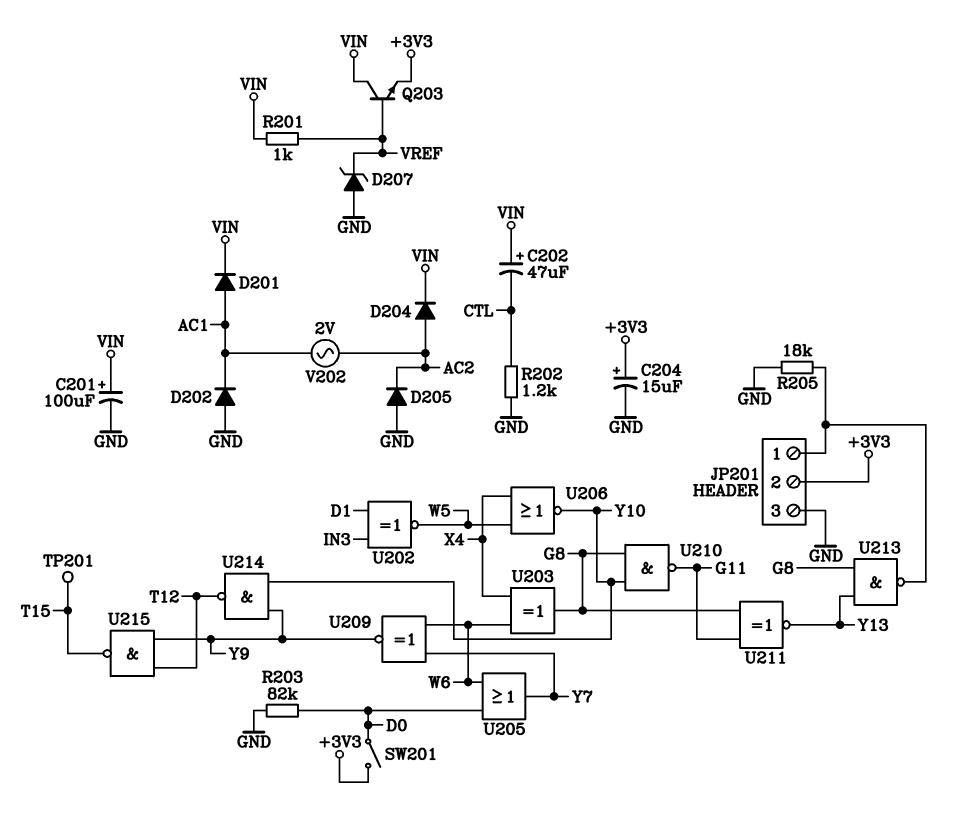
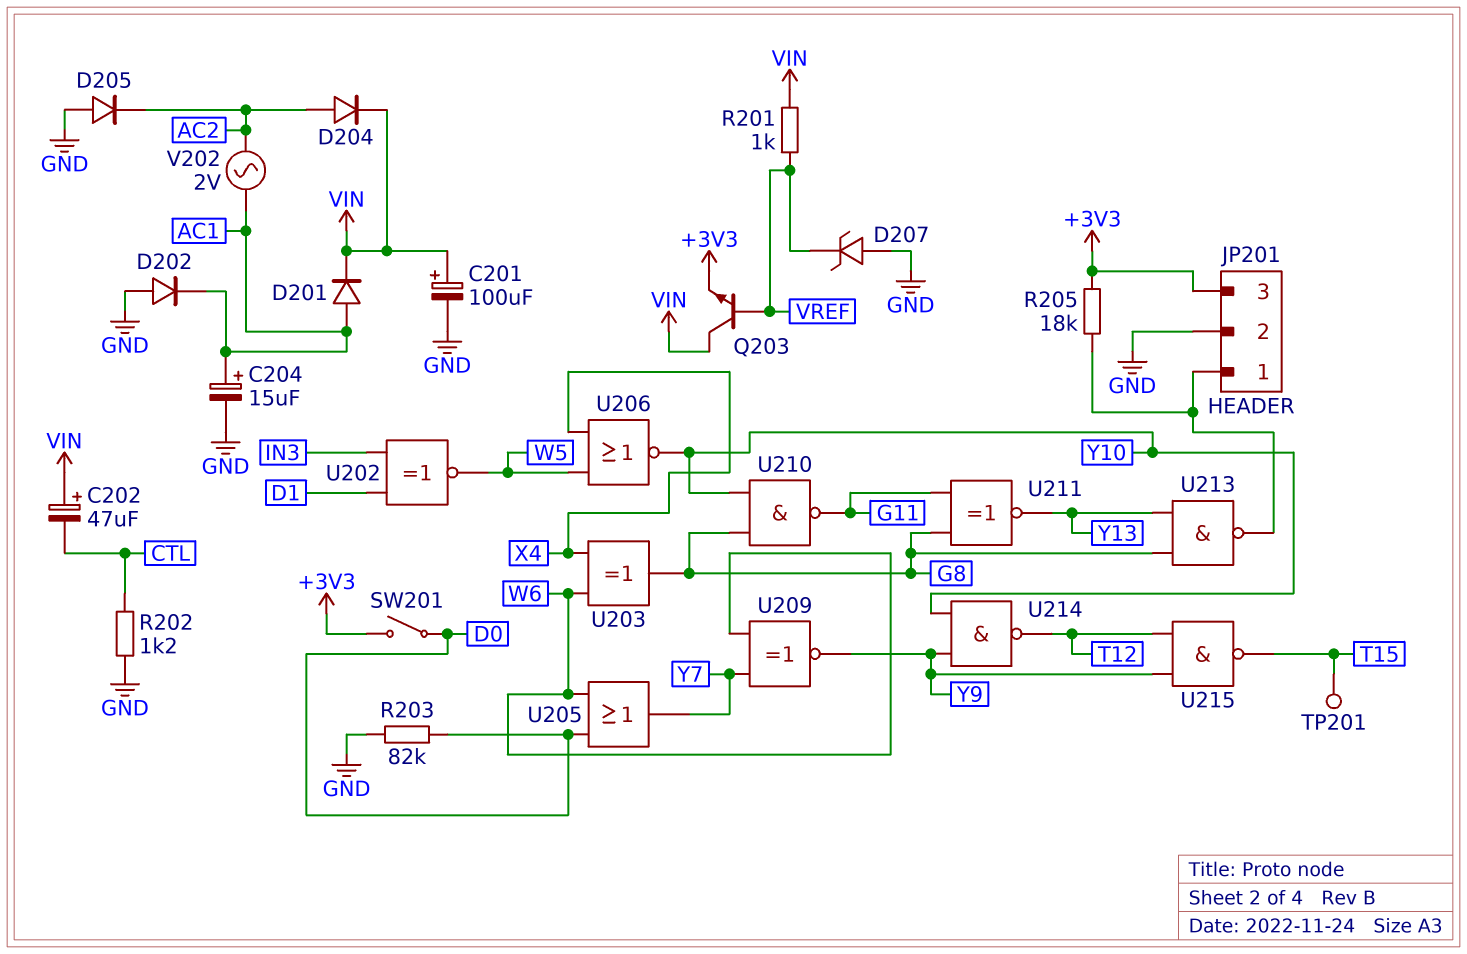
C204: 15uF (plus +3V3, minus GND) -> 15uF (plus AC1, minus GND)
JP201 pin 2: +3V3 -> GND
JP201 pin 3: GND -> +3V3
R205: 18k (GND, JP201/1) -> 18k (+3V3, JP201/1)

